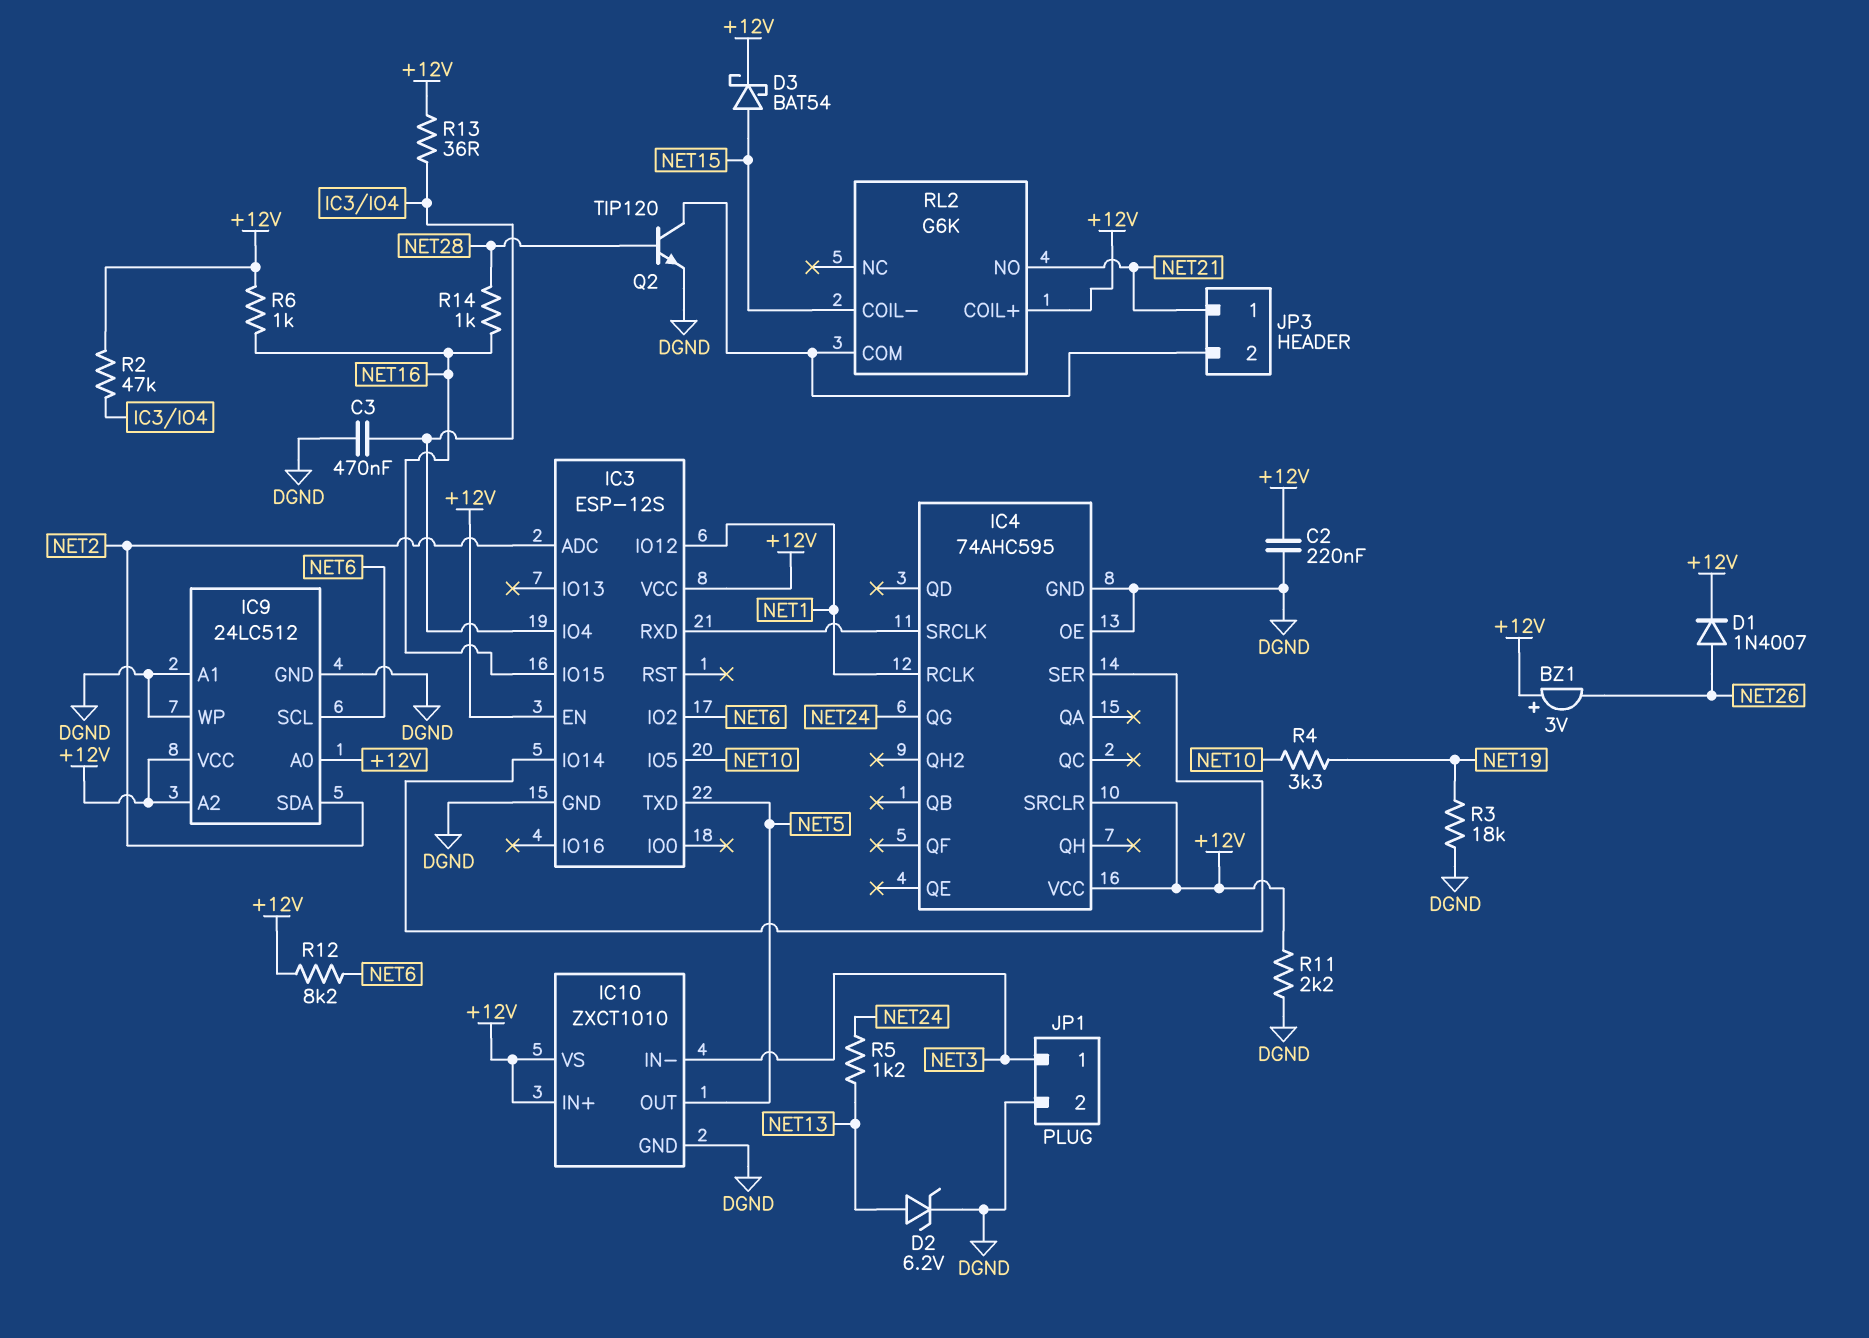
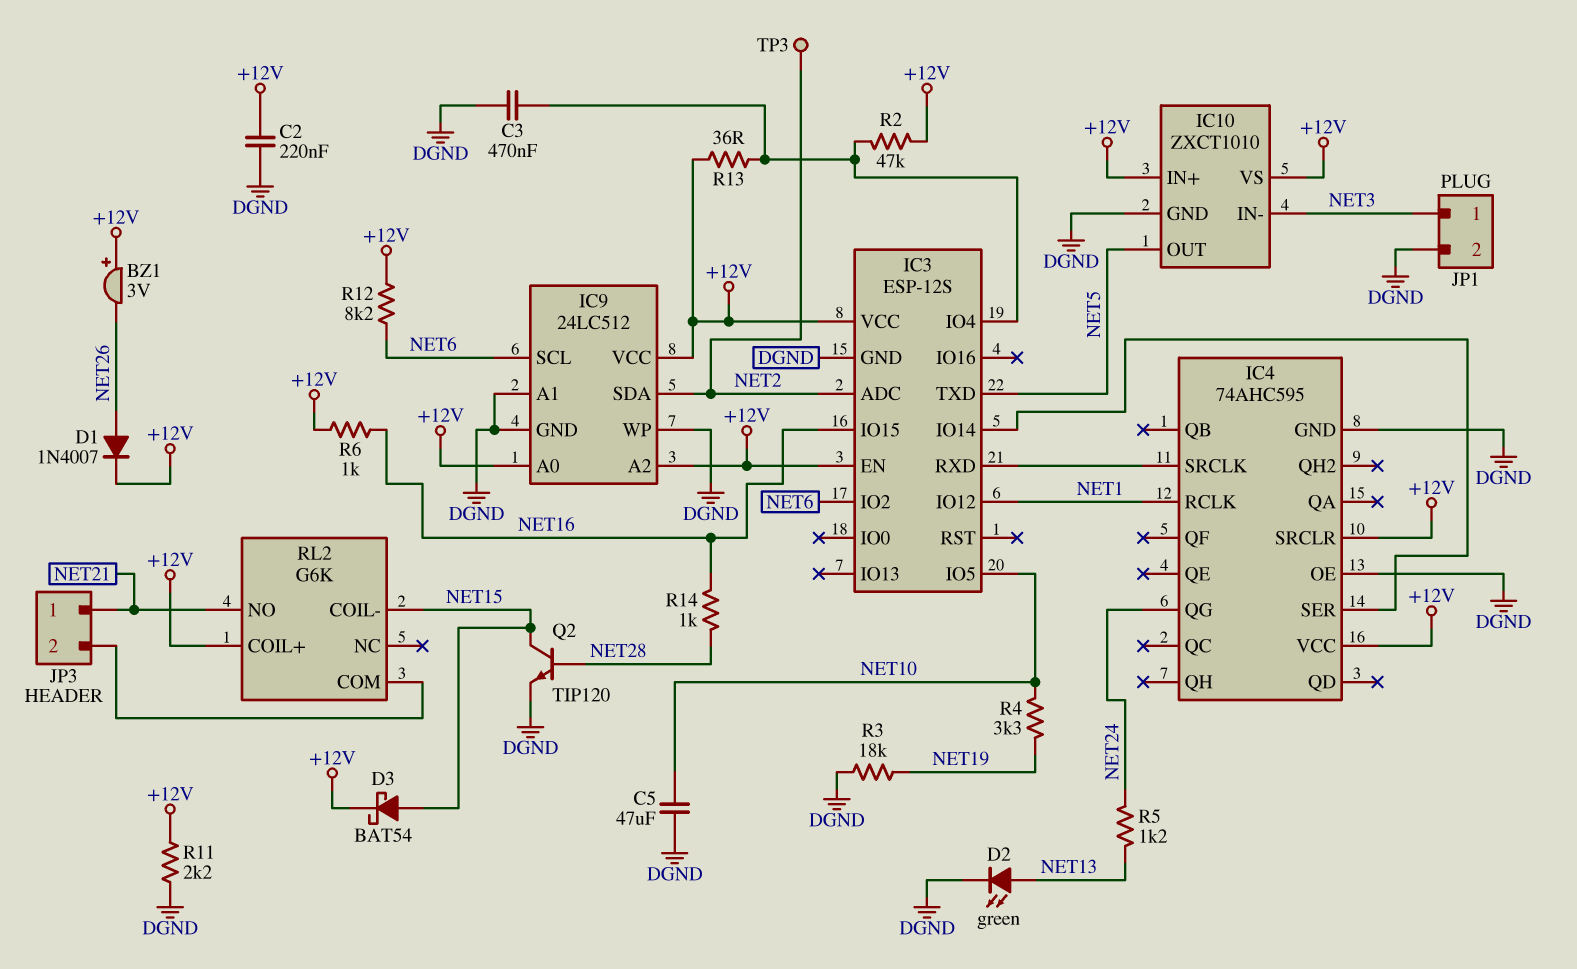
C5: none -> 47uF (DGND, NET10)
D2: zener 6.2V (A NET13, K DGND) -> LED green (A NET13, K DGND)
Q2: NPN TIP120 (B NET28, C JP3/2, E DGND) -> NPN TIP120 (B NET28, C NET15, E DGND)
TP3: none -> test point (NET2)

